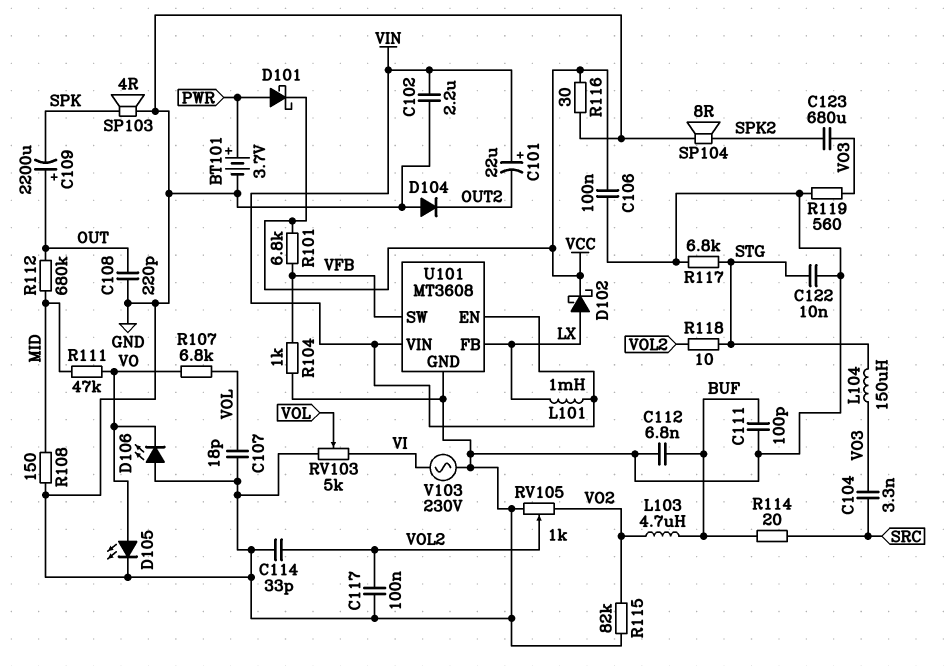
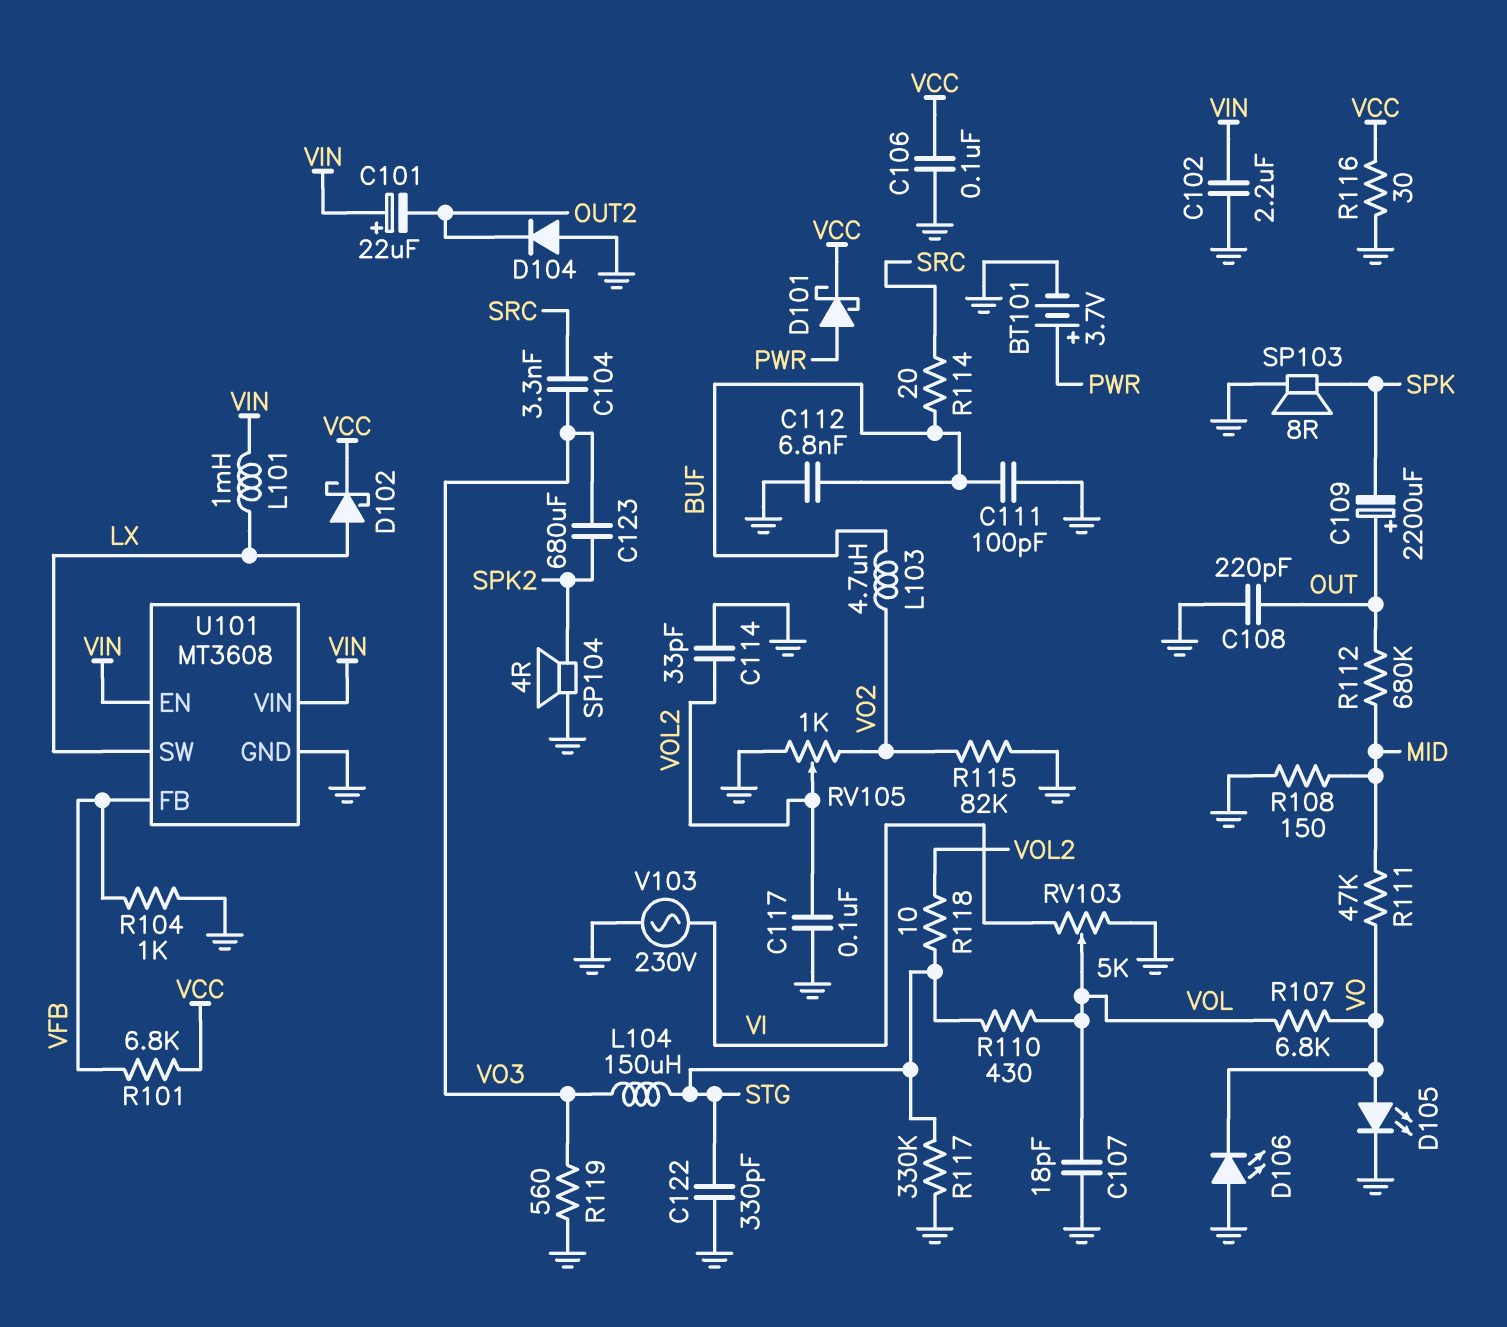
C122: 10nF (GND, STG) -> 330pF (GND, STG)
R110: none -> 430 (STG, VOL)
R117: 6.8k (GND, STG) -> 330k (GND, STG)
SP103: speaker 4R (GND, SPK) -> speaker 8R (GND, SPK)
SP104: speaker 8R (GND, SPK2) -> speaker 4R (GND, SPK2)
U101 pin FB: LX -> VFB
U101 pin SW: VFB -> LX

